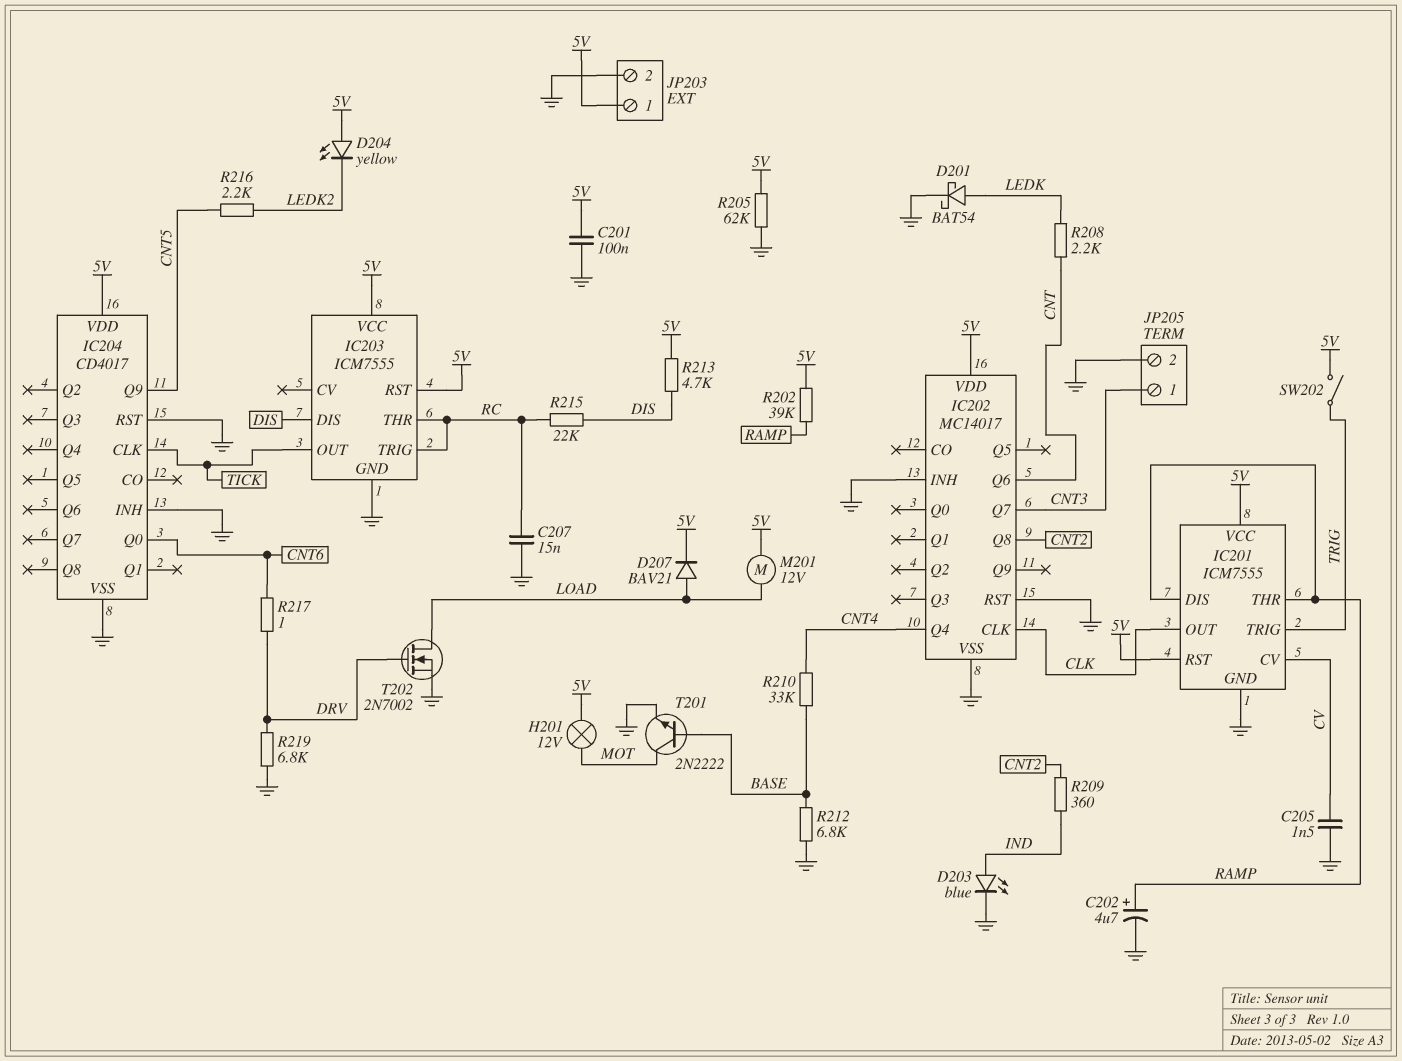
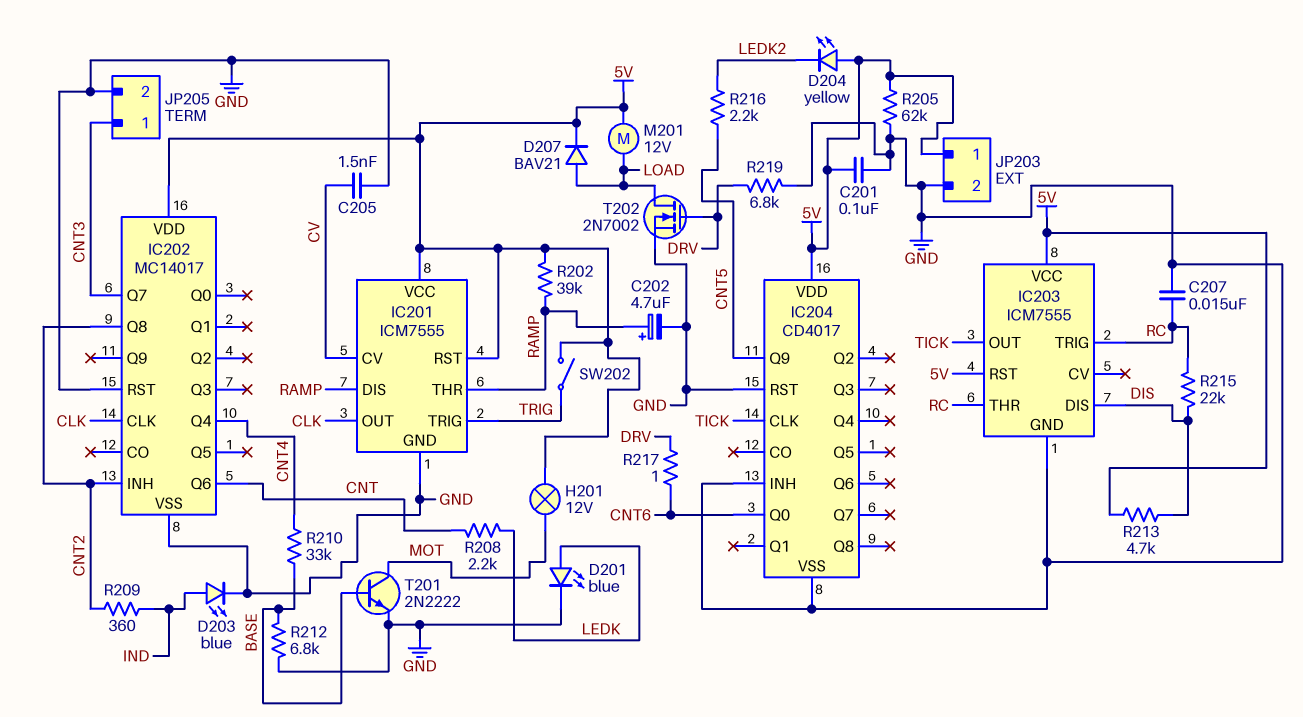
D201: schottky BAT54 (A LEDK, K GND) -> LED blue (A LEDK, K GND)
IC202 pin INH: GND -> CNT2

